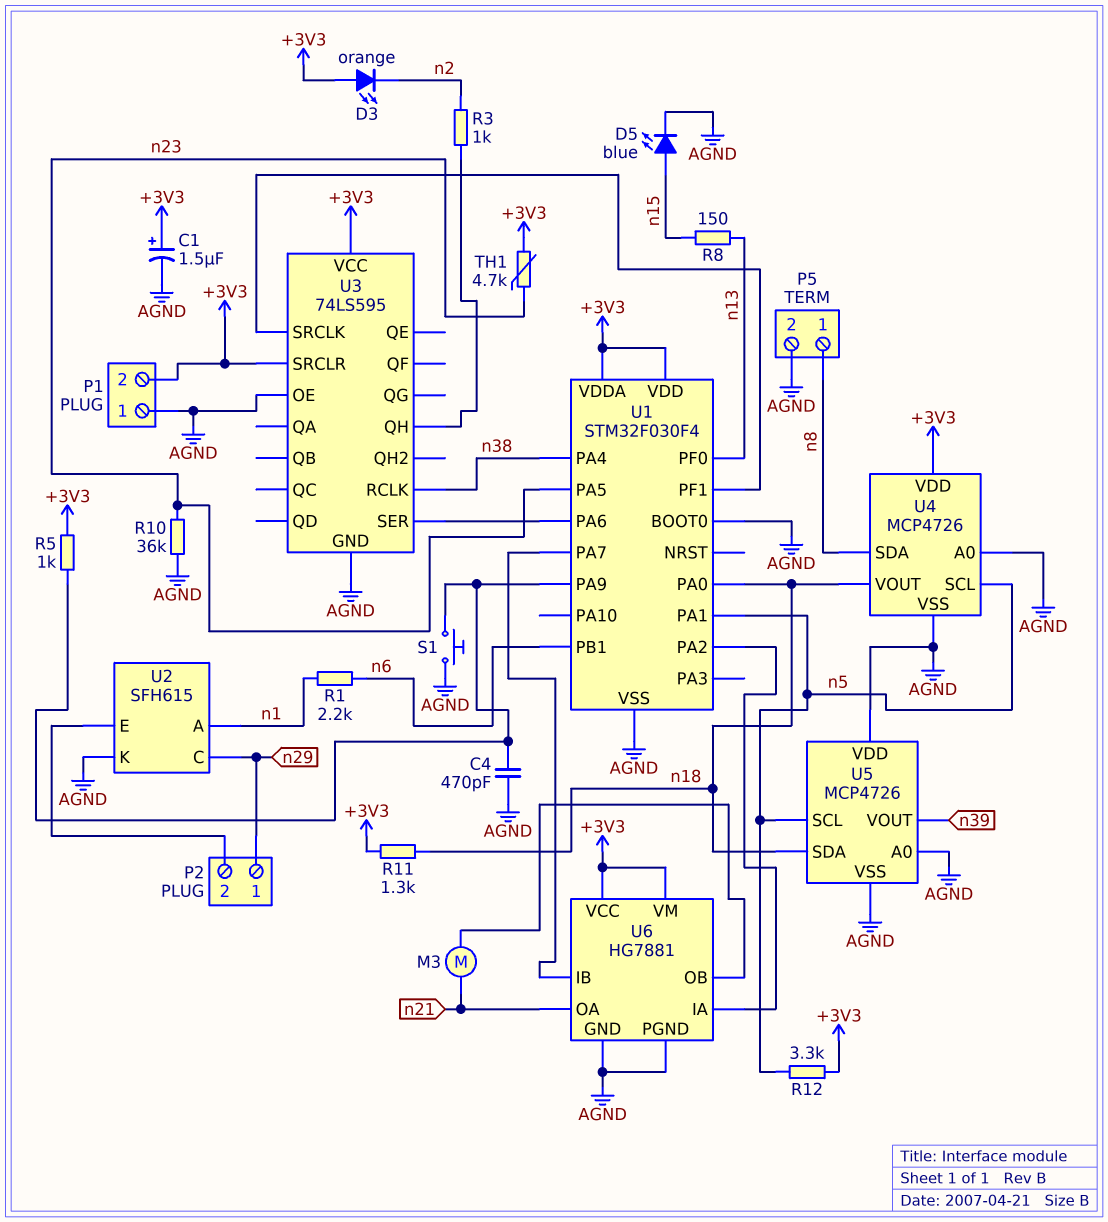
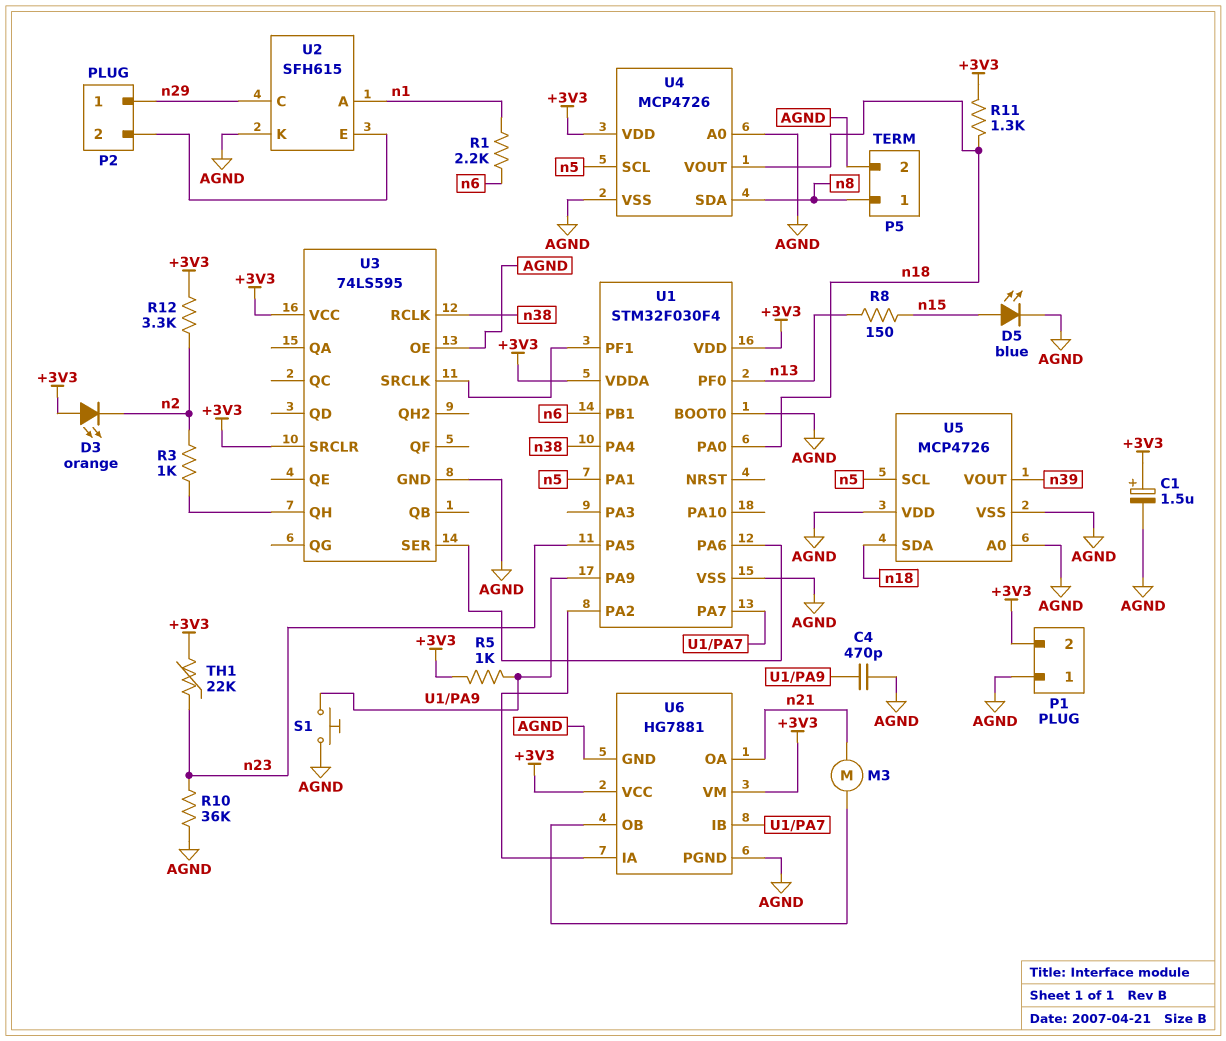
R12: 3.3k (+3V3, n5) -> 3.3k (+3V3, n2)
TH1: 4.7k (+3V3, n23) -> 22k (+3V3, n23)

